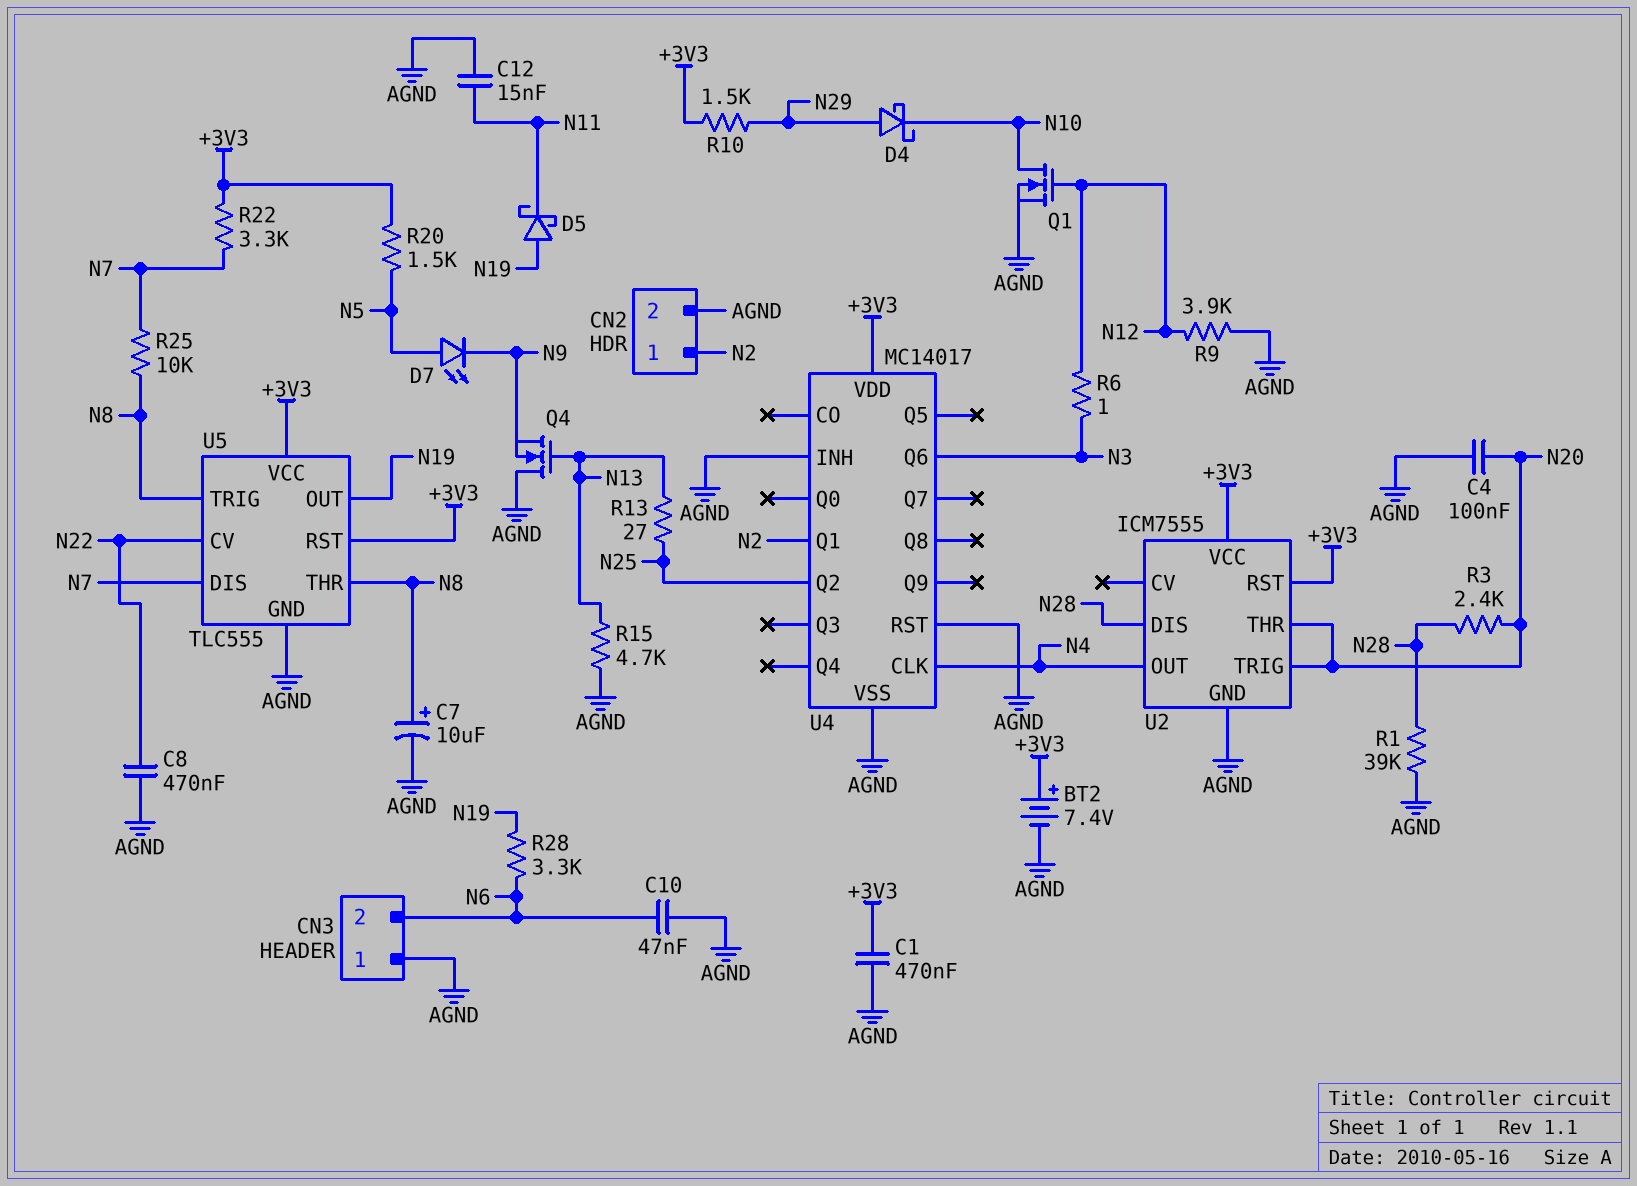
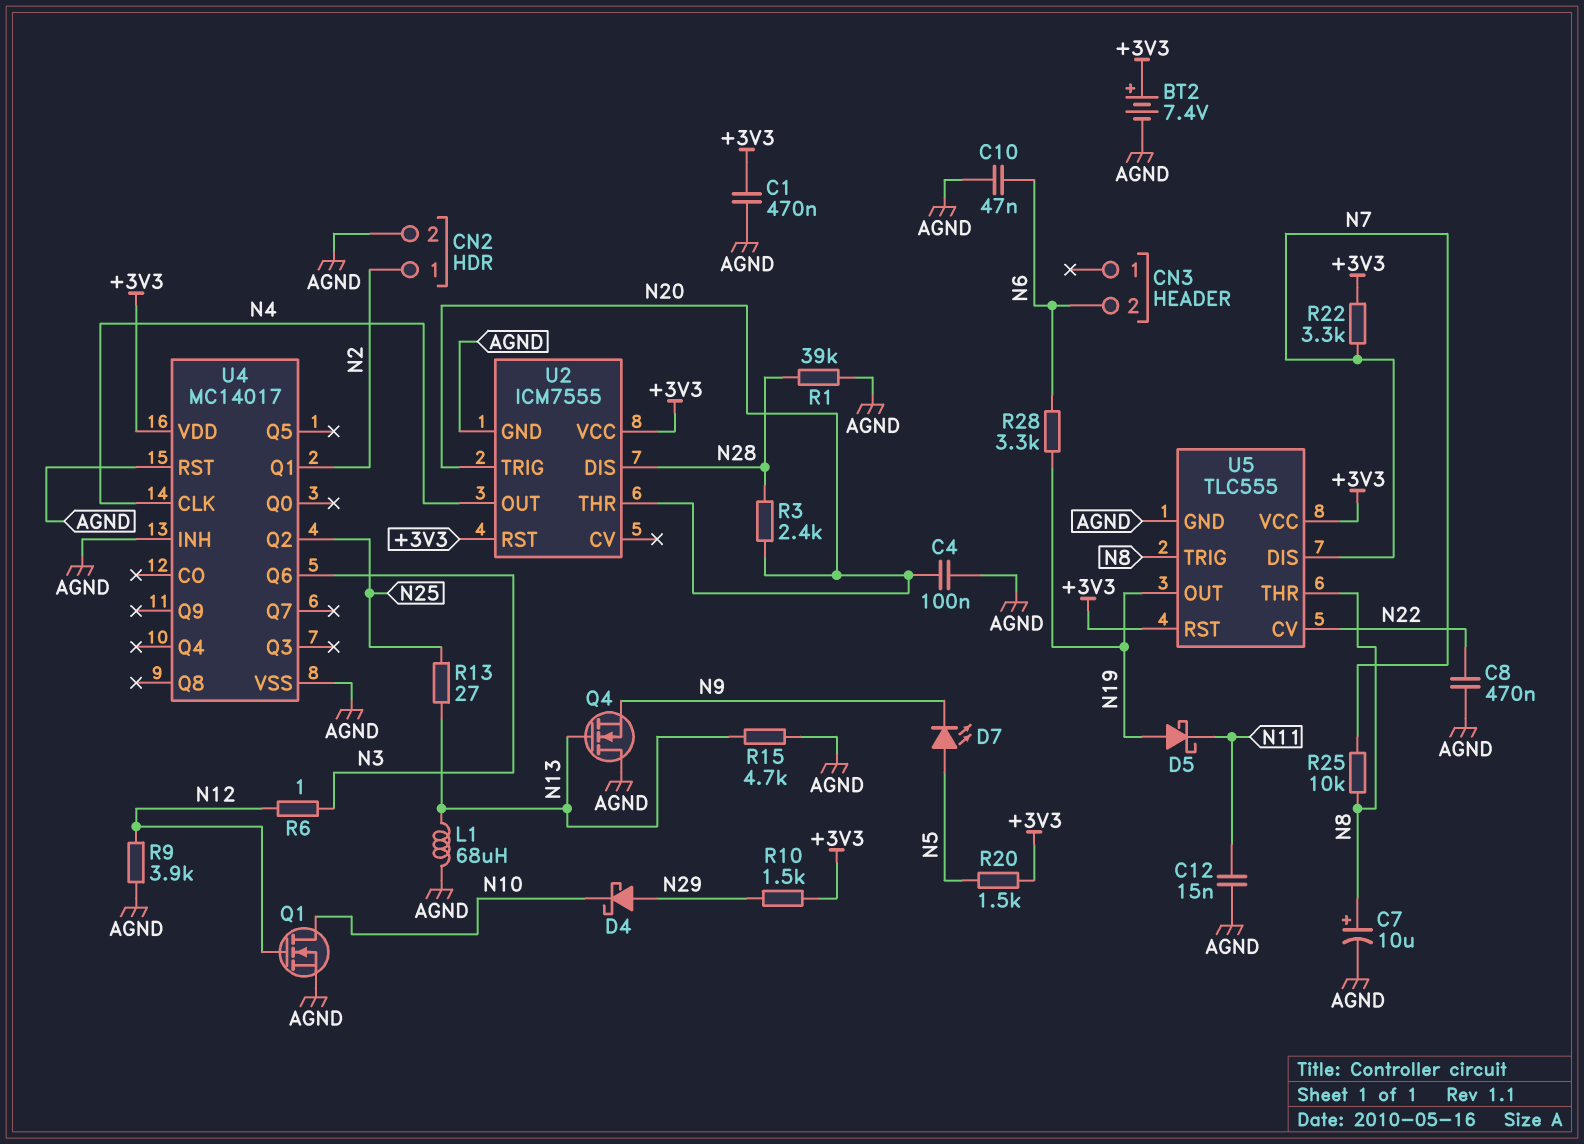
CN3 pin 1: AGND -> none
L1: none -> 68uH (AGND, N13)

